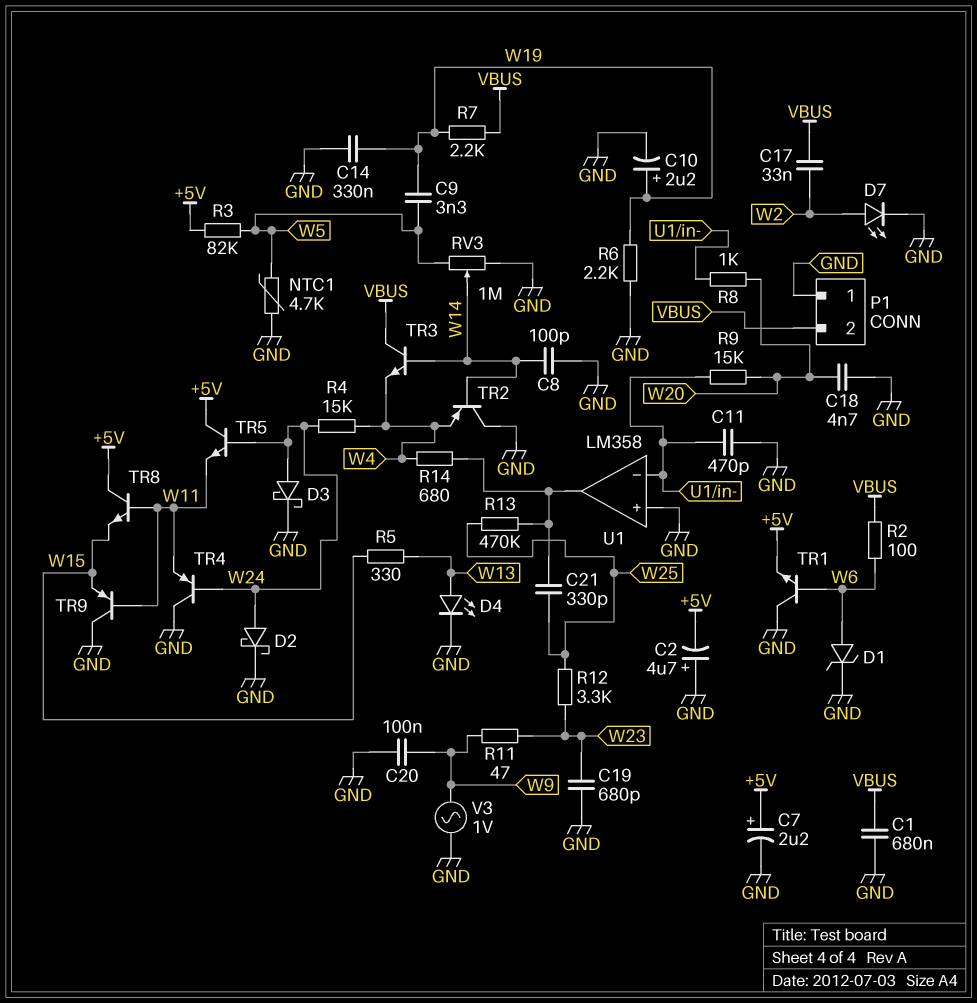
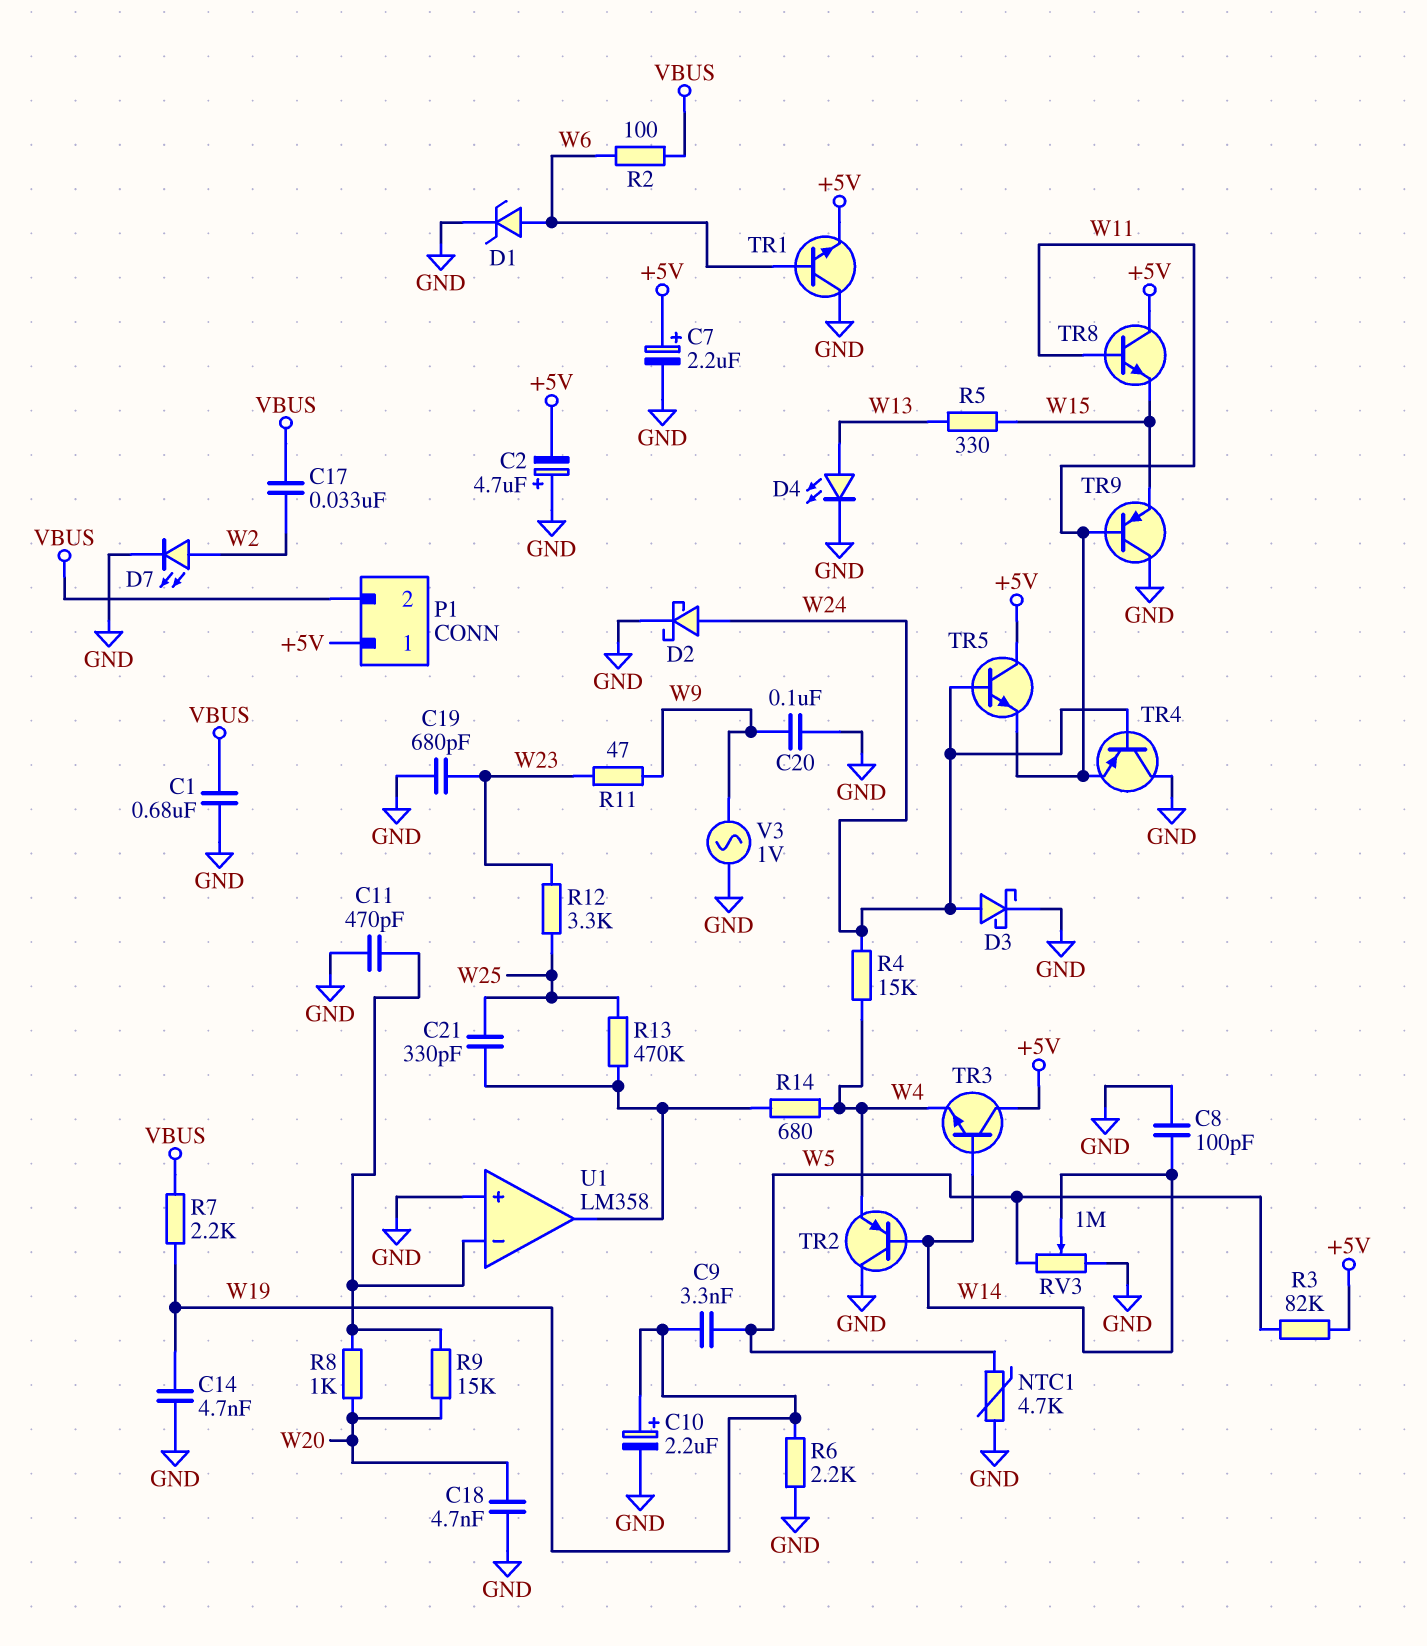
C14: 330nF (GND, W19) -> 4.7nF (GND, W19)
P1 pin 1: GND -> +5V
TR3: NPN (B W14, C VBUS, E W4) -> NPN (B W14, C +5V, E W4)

